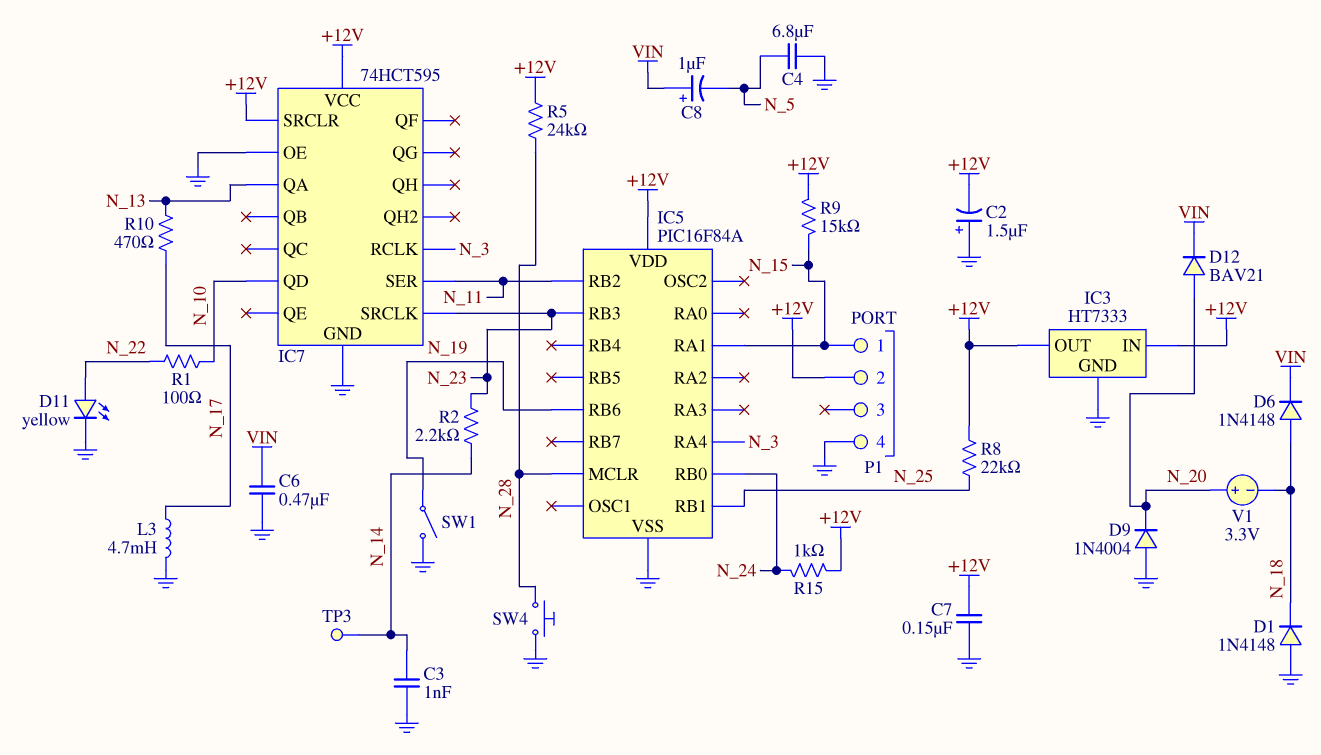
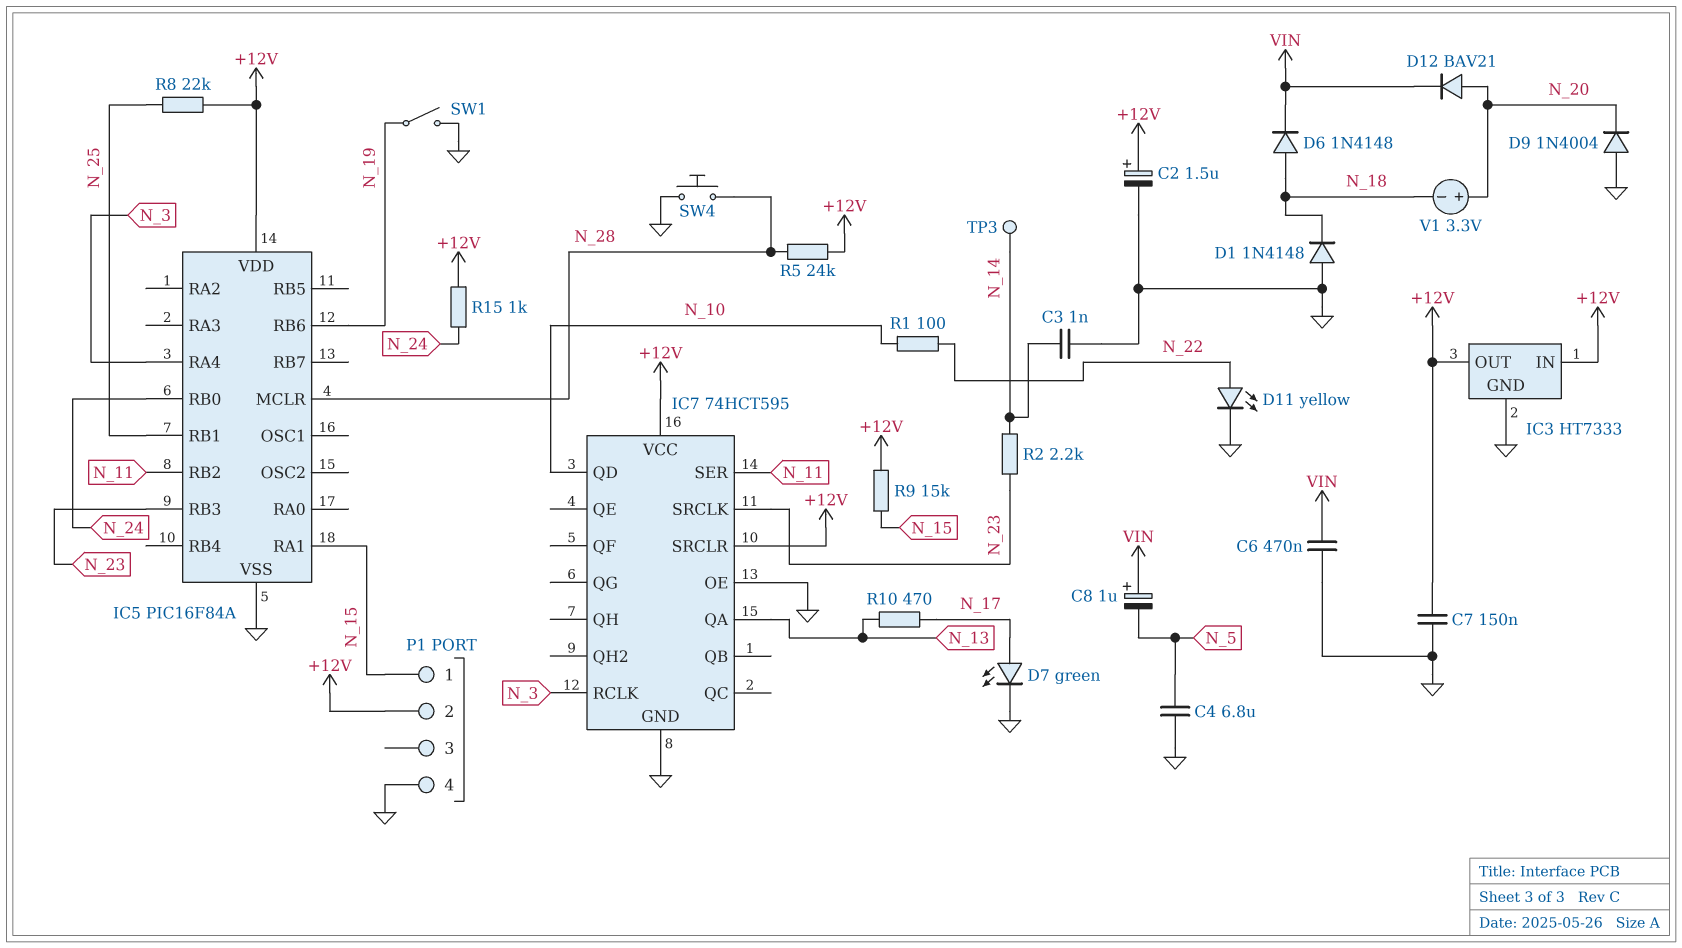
C2: 1.5uF (plus GND, minus +12V) -> 1.5uF (plus +12V, minus GND)
D7: none -> LED green (A N_17, K GND)
L3: 4.7mH (GND, N_17) -> none

